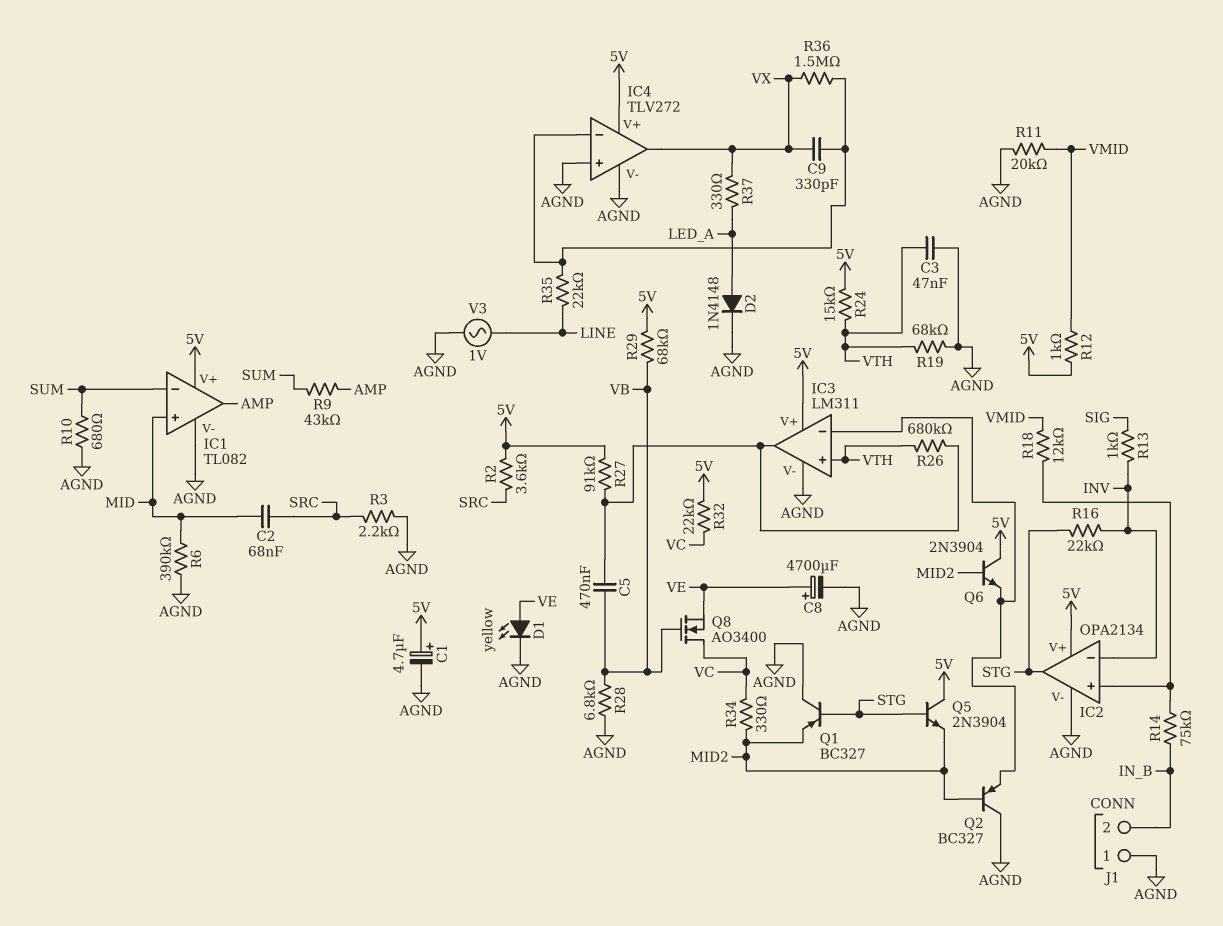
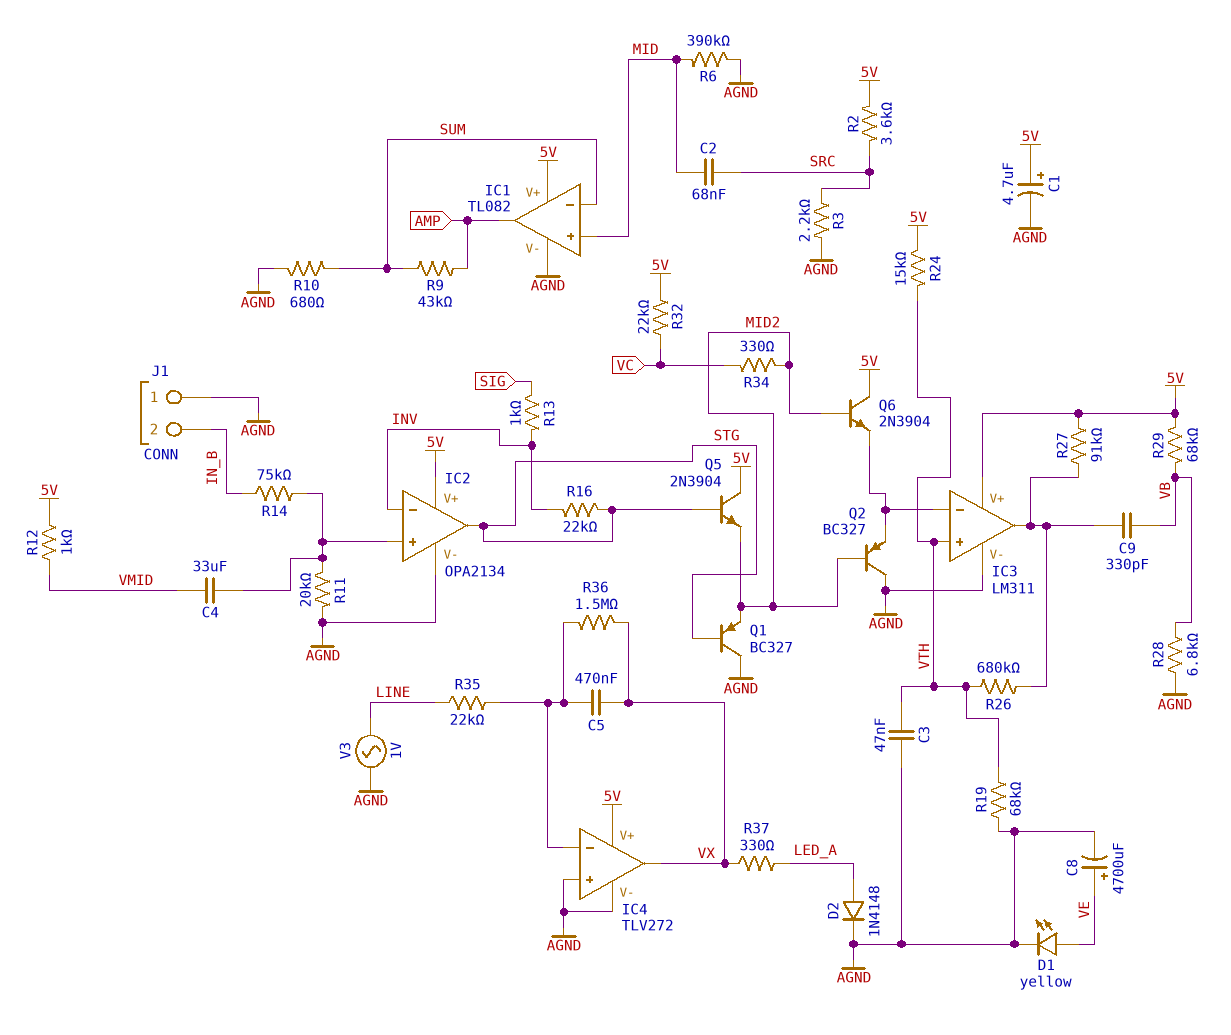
C4: none -> 33uF (IC2/in+, VMID)
C5: 470nF (IC3/out, VB) -> 470nF (IC4/in-, VX)
C9: 330pF (IC4/in-, VX) -> 330pF (IC3/out, VB)
Q8: NMOS AO3400 (G VB, D VC, S VE) -> none
R11: 20k (AGND, VMID) -> 20k (AGND, IC2/in+)
R18: 12k (IC2/in+, VMID) -> none

